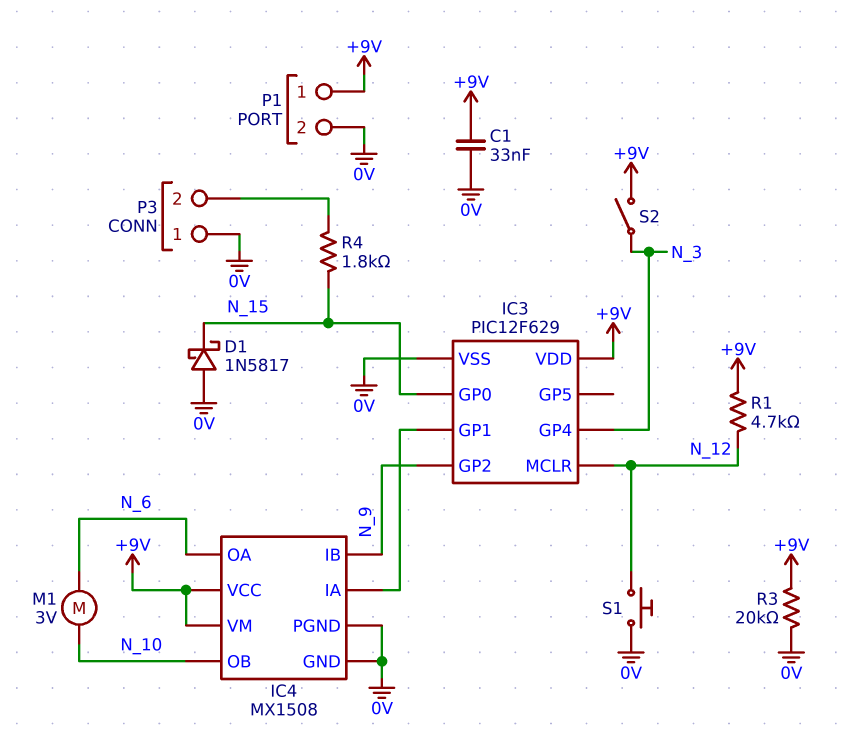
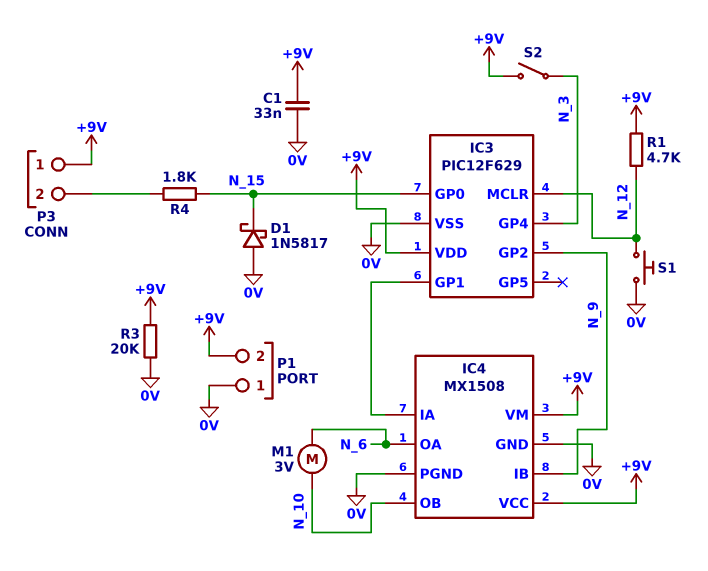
P1 pin 1: +9V -> 0V
P1 pin 2: 0V -> +9V
P3 pin 1: 0V -> +9V

